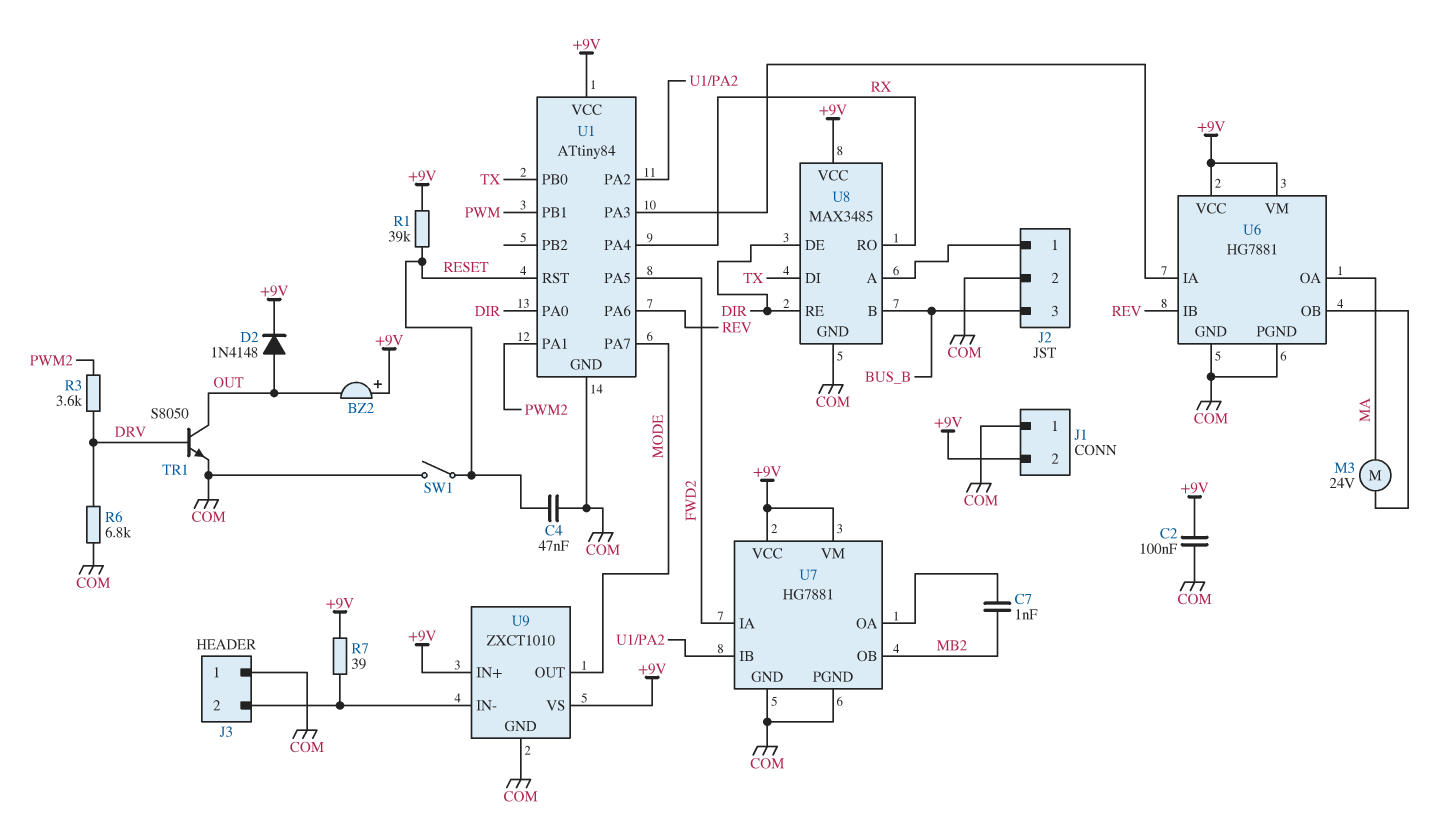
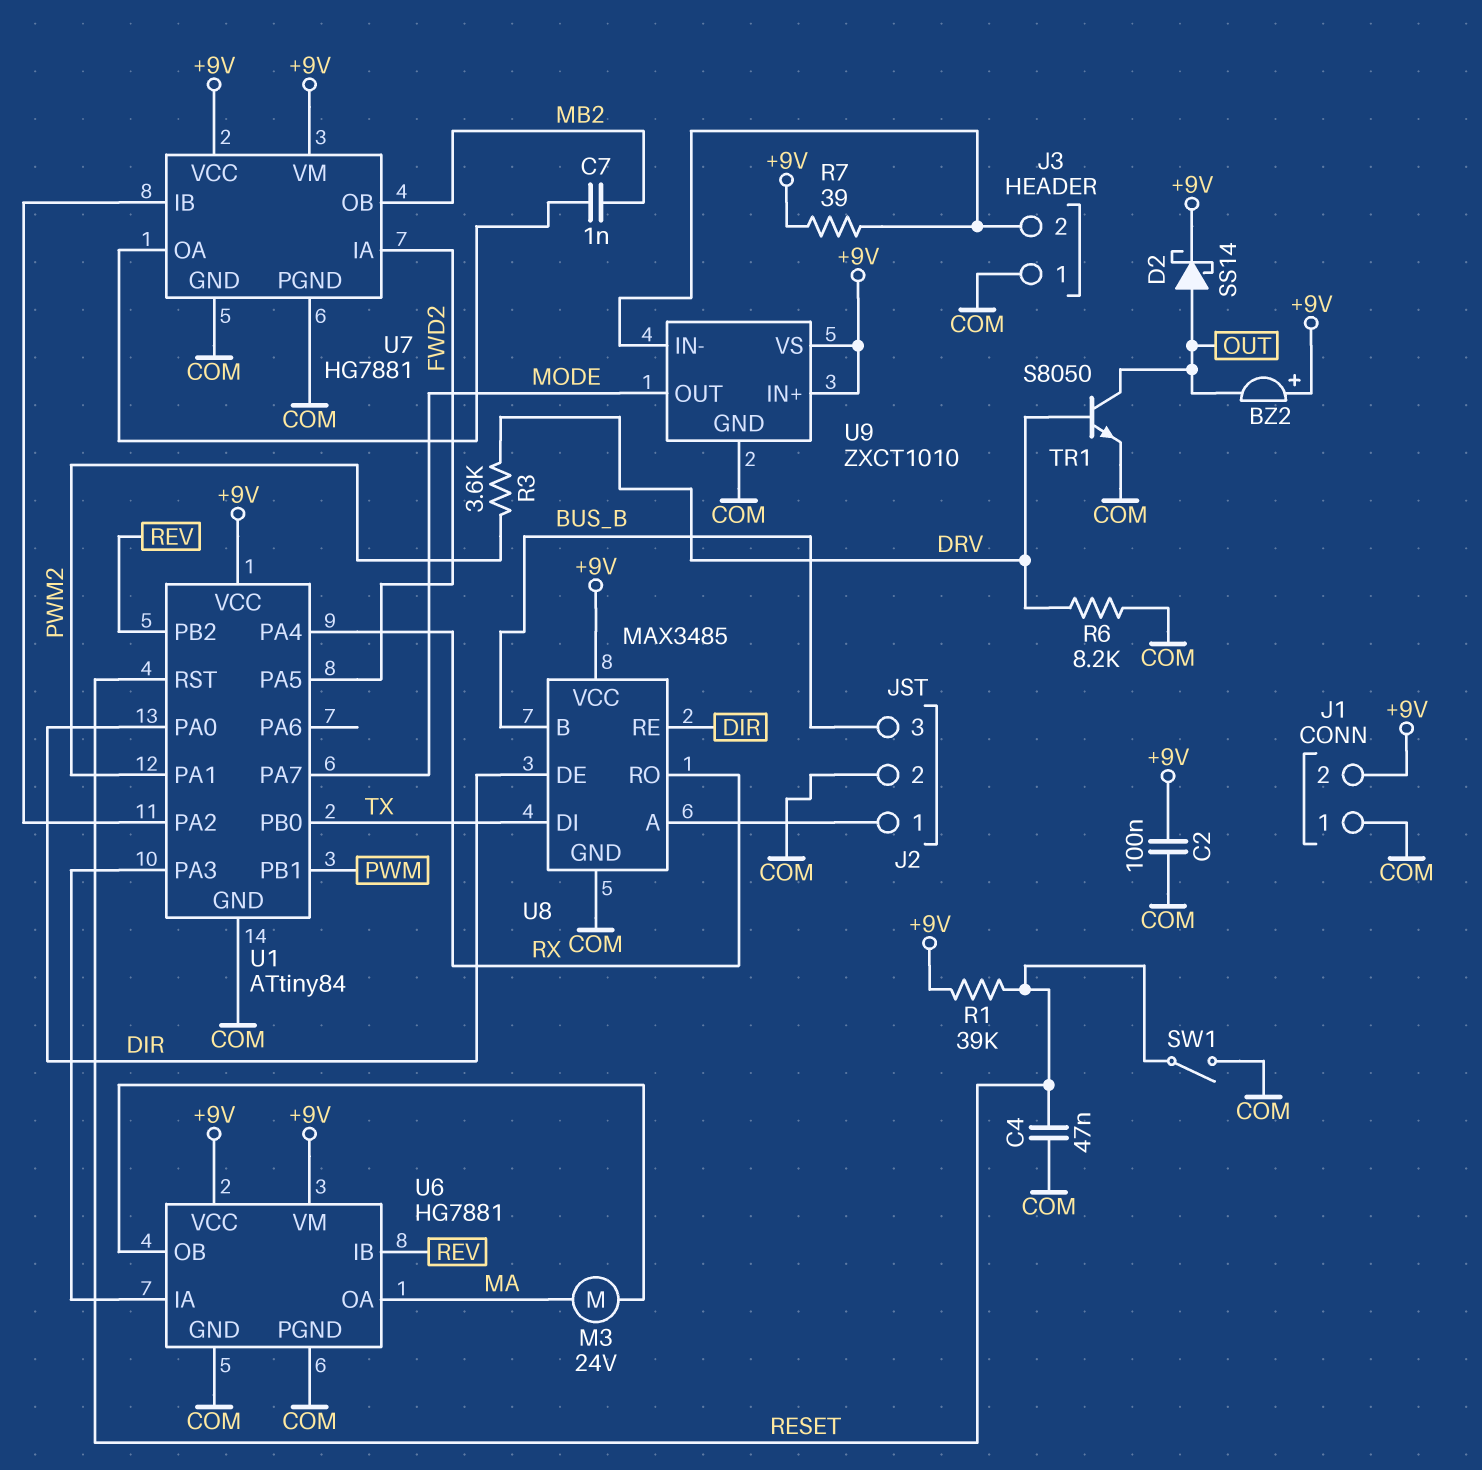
D2: diode 1N4148 (A OUT, K +9V) -> schottky SS14 (A OUT, K +9V)
R6: 6.8k (COM, DRV) -> 8.2k (COM, DRV)
U1 pin PA6: REV -> none
U1 pin PB2: none -> REV

